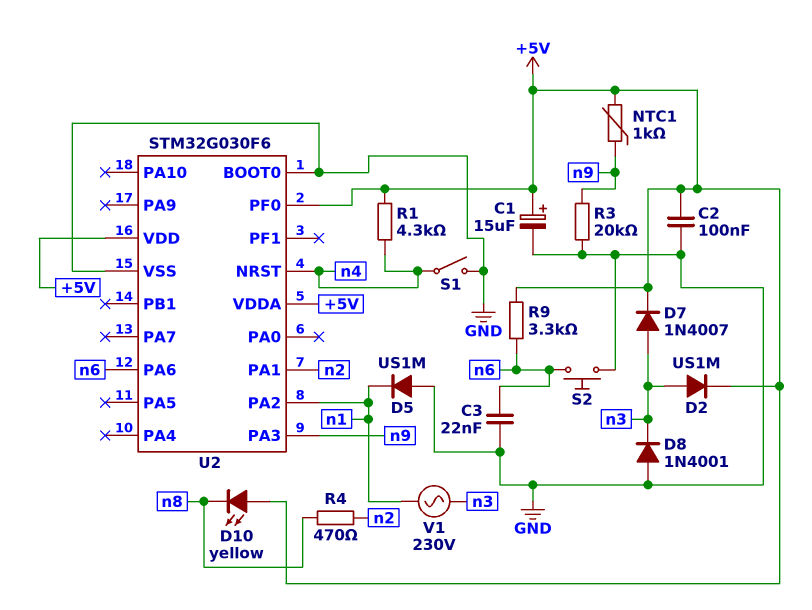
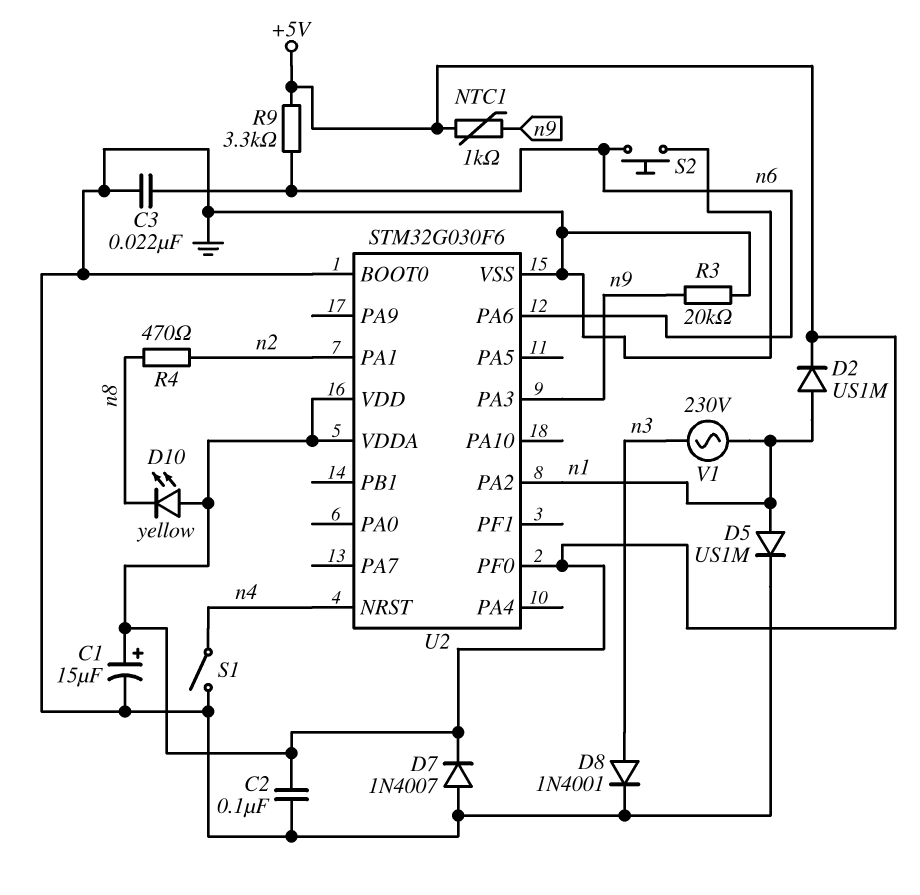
D2: diode US1M (A n3, K +5V) -> diode US1M (A n1, K +5V)
D5: diode US1M (A GND, K n1) -> diode US1M (A n1, K GND)
D7: diode 1N4007 (A n3, K +5V) -> diode 1N4007 (A GND, K +5V)
D8: diode 1N4001 (A GND, K n3) -> diode 1N4001 (A n3, K GND)
R1: 4.3k (+5V, n4) -> none

